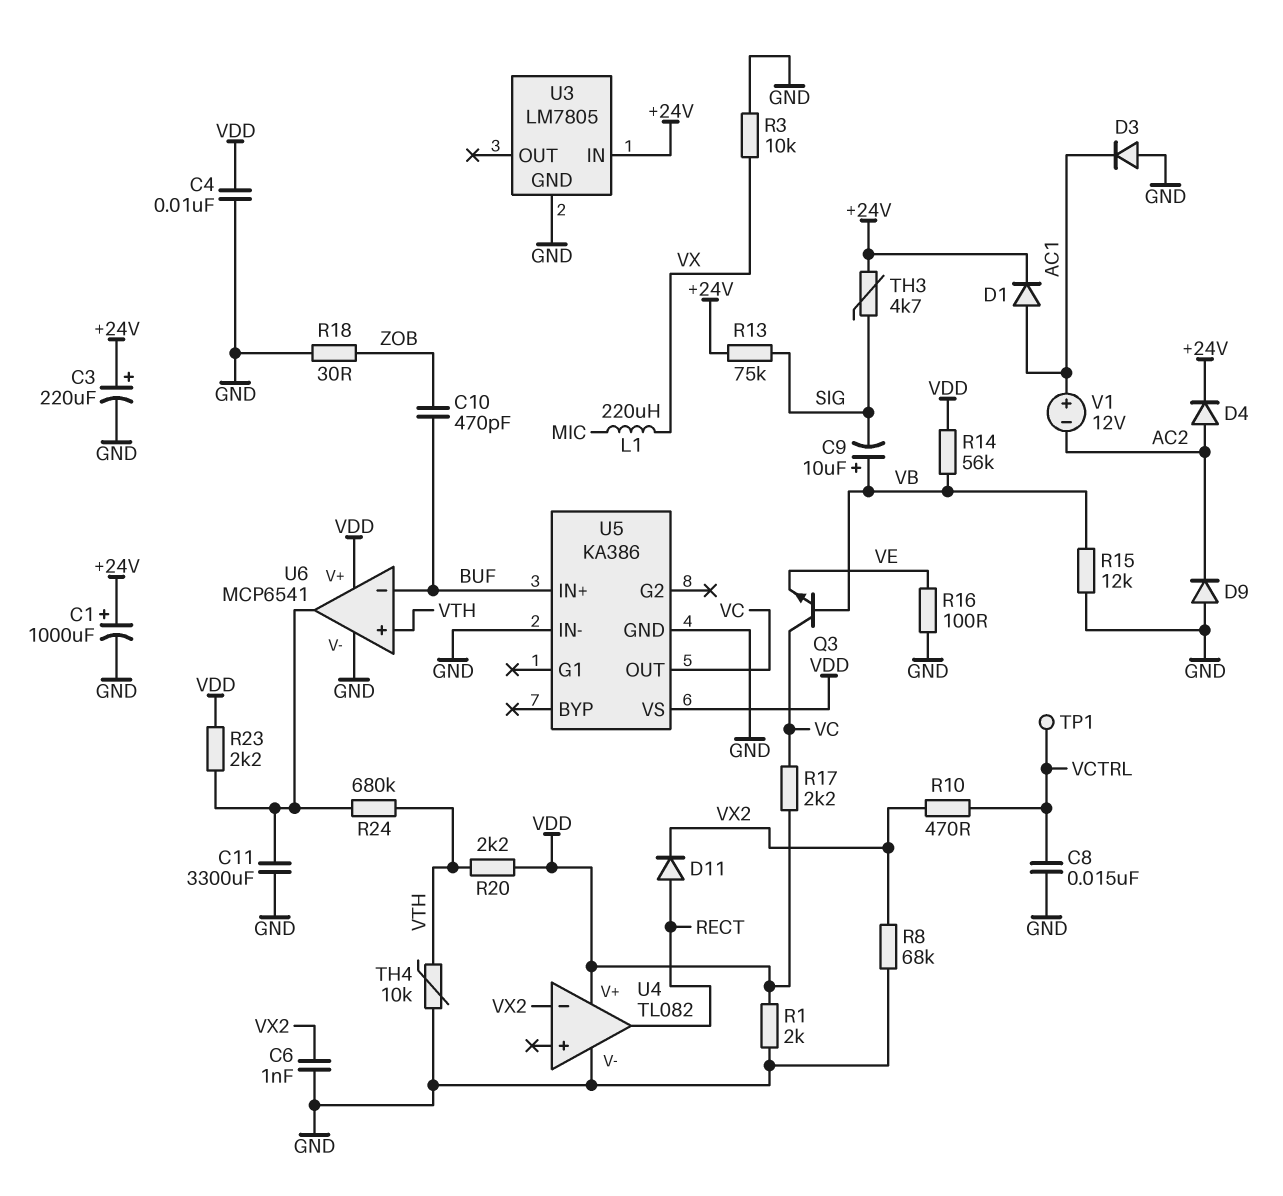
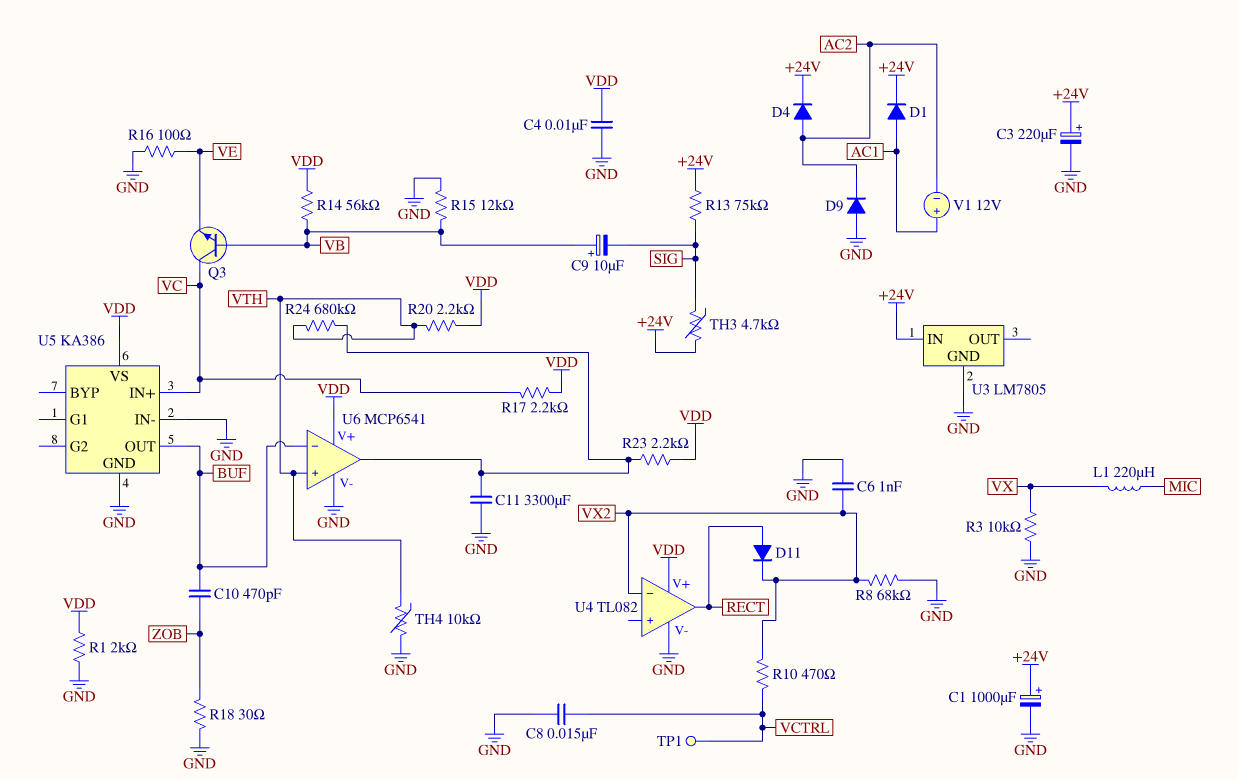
D3: diode (A GND, K AC1) -> none
U5 pin IN+: BUF -> VC
U5 pin OUT: VC -> BUF

